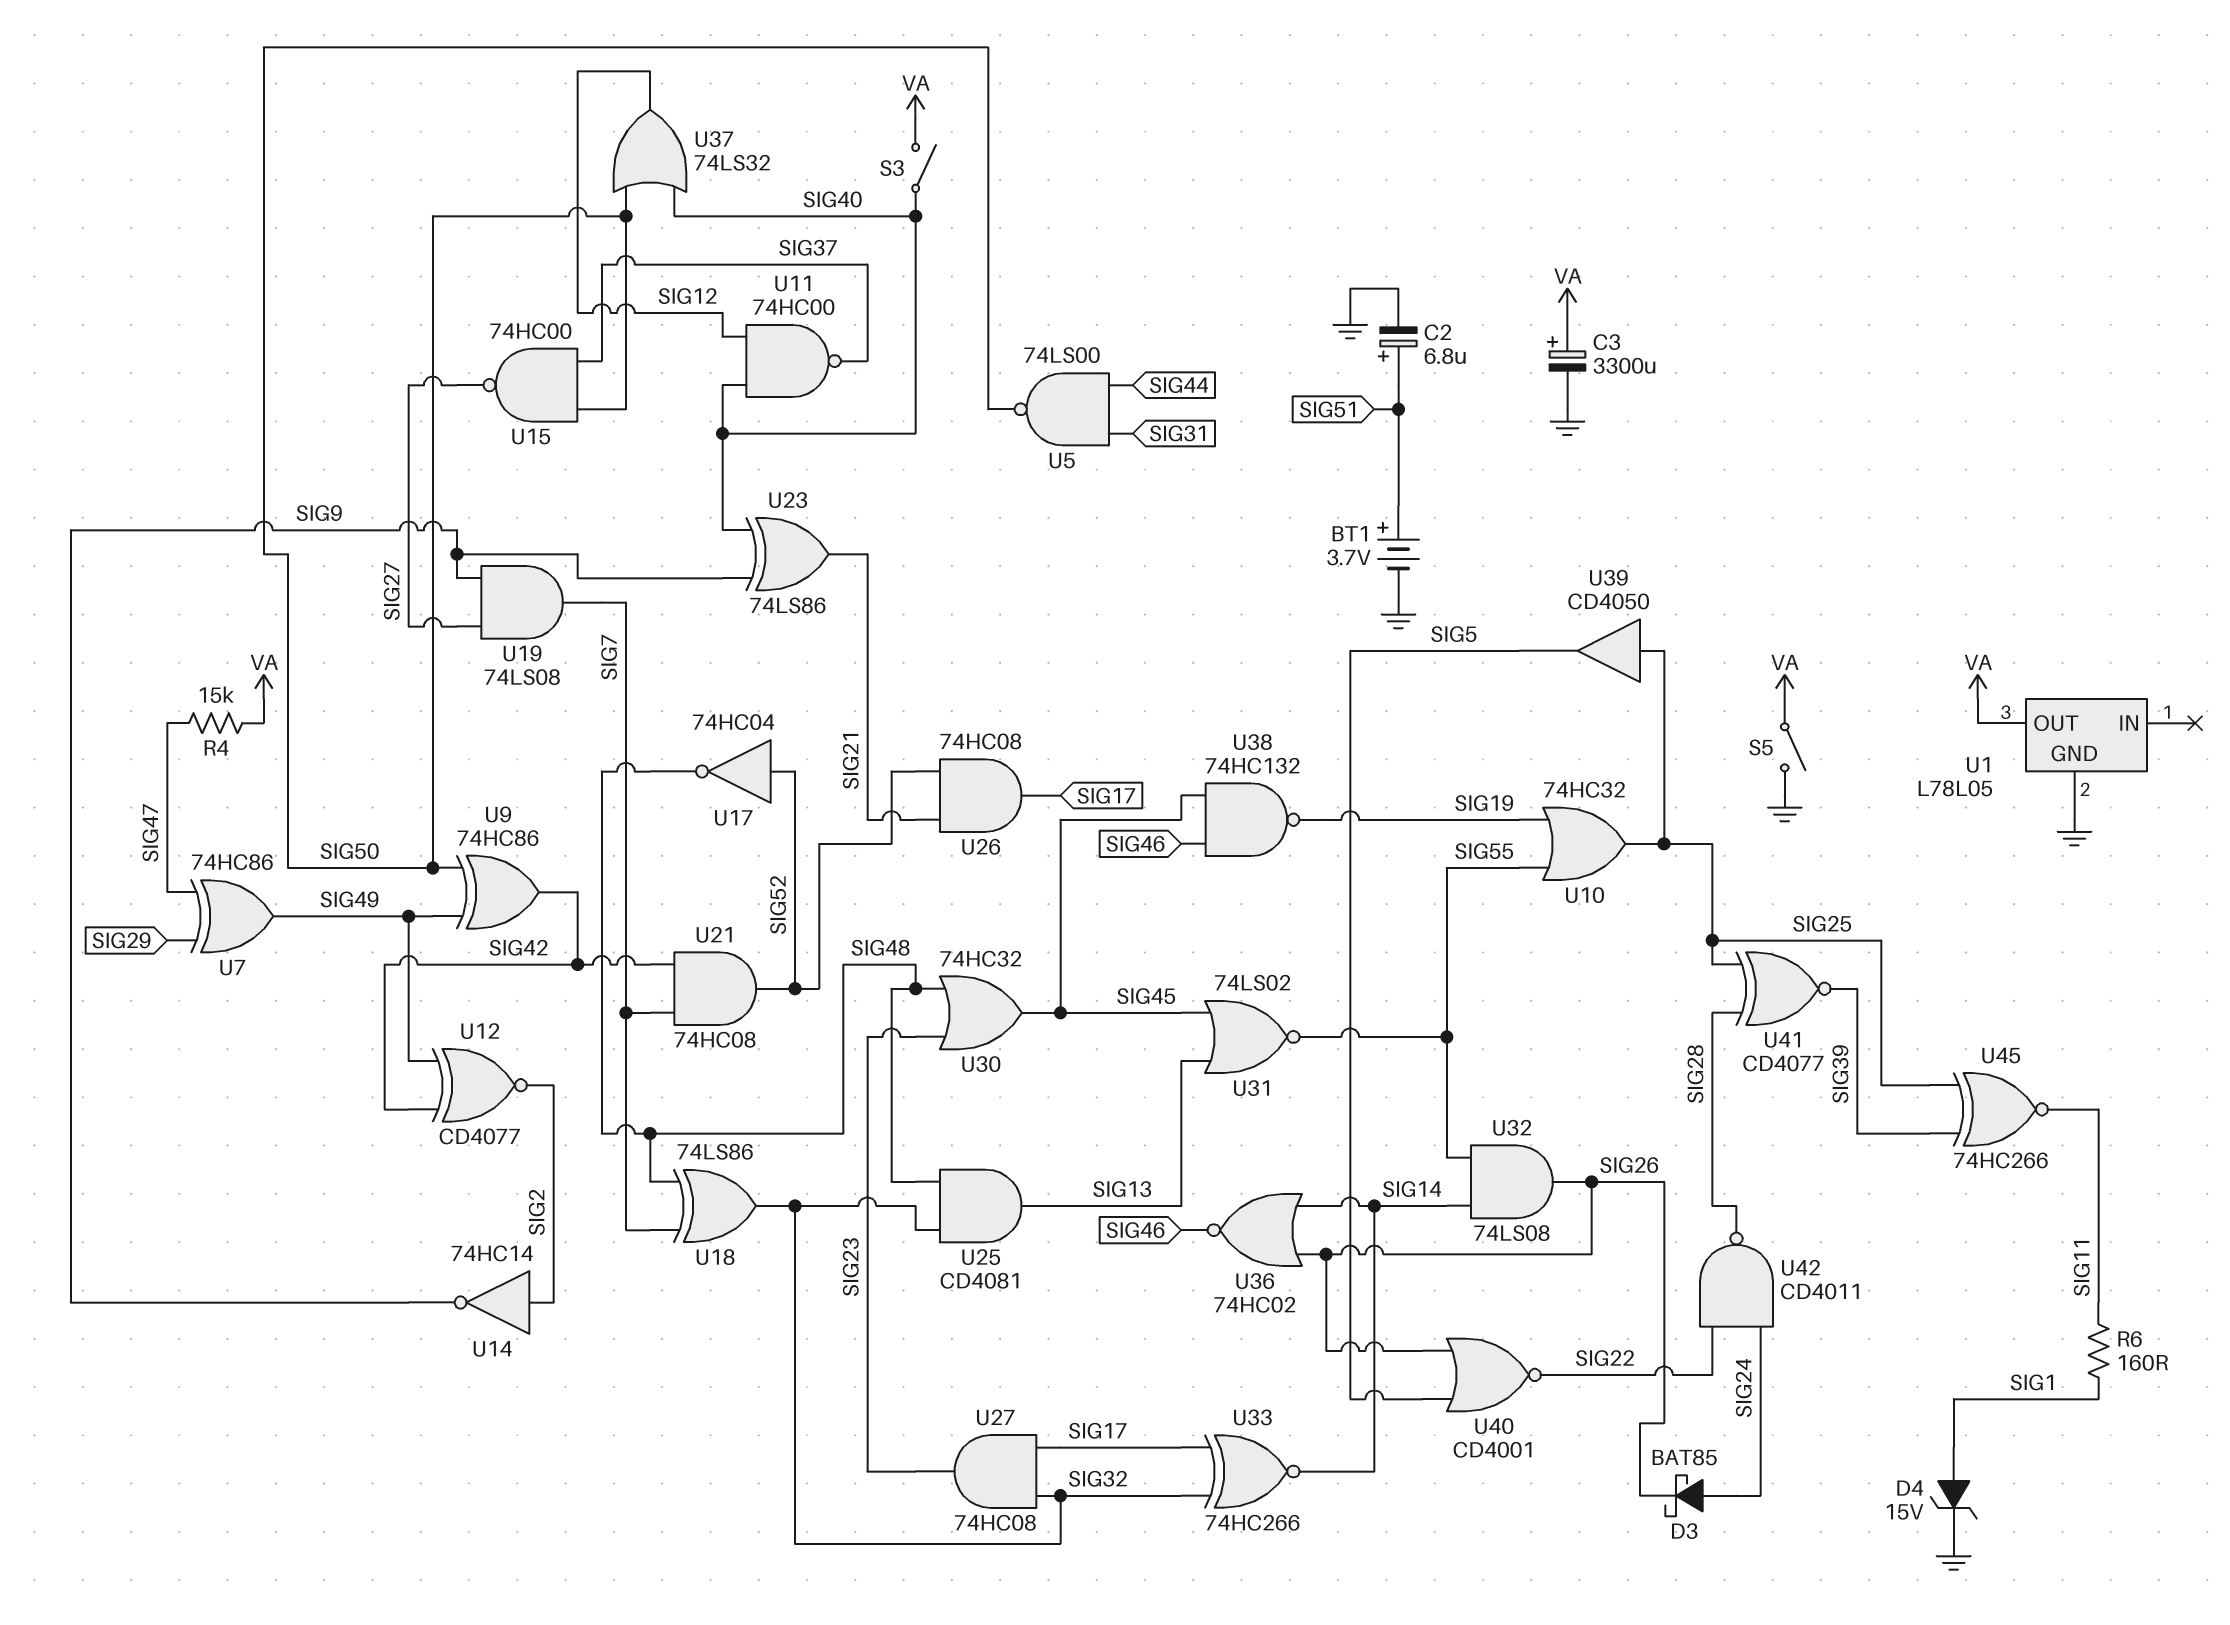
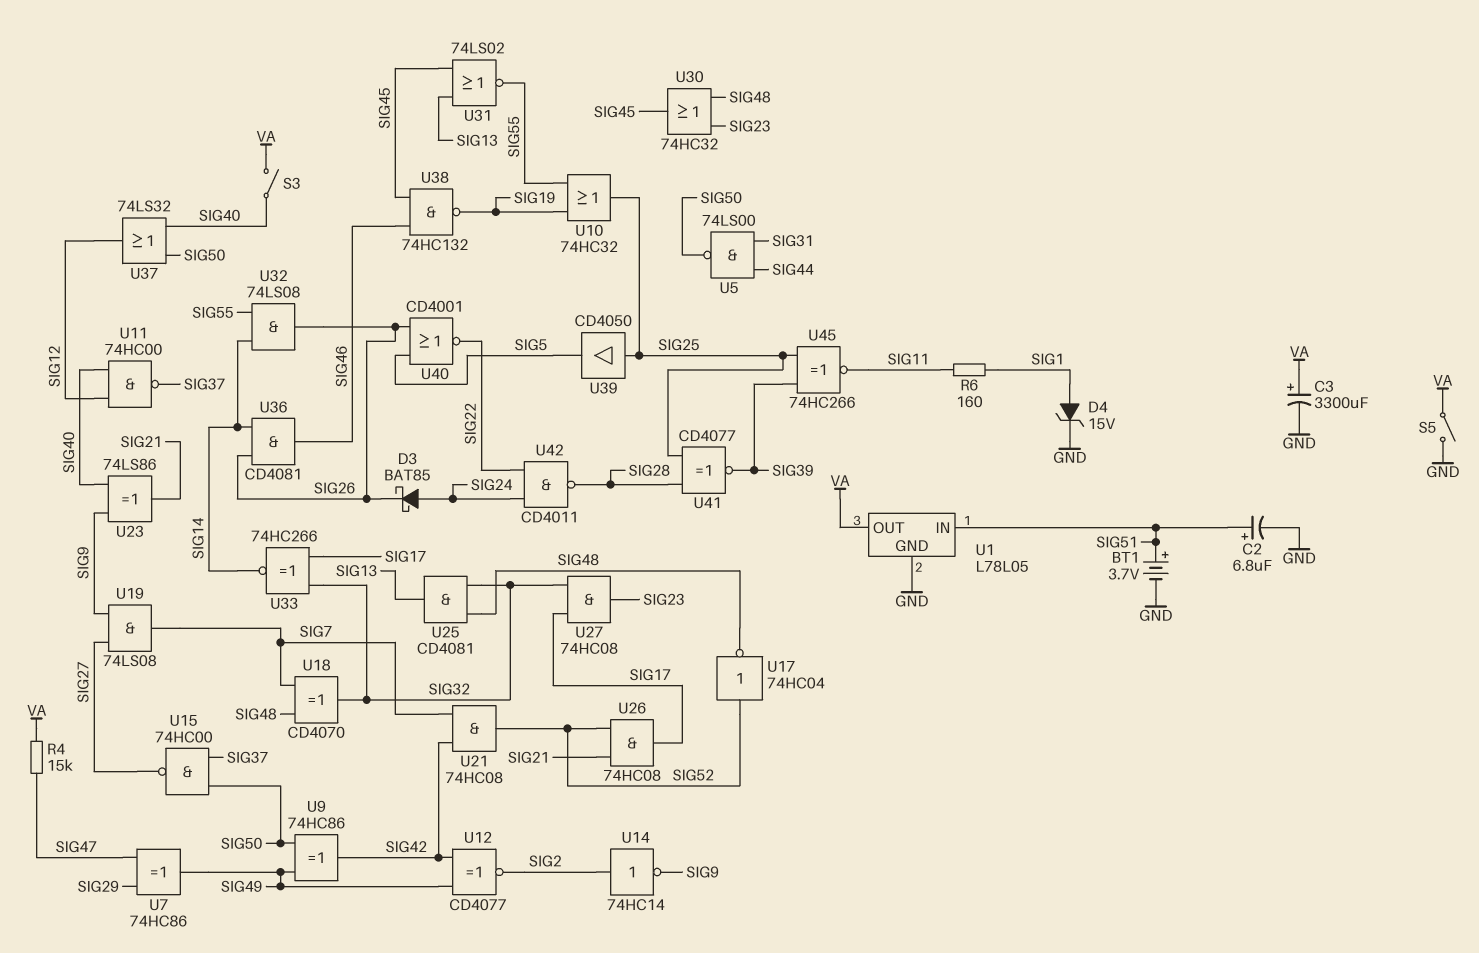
U1 pin IN: none -> SIG51
U18: XOR 74LS86 (in SIG7, in SIG48, out SIG32) -> XOR CD4070 (in SIG7, in SIG48, out SIG32)
U36: NOR 74HC02 (in SIG14, in SIG26, out SIG46) -> AND CD4081 (in SIG14, in SIG26, out SIG46)

